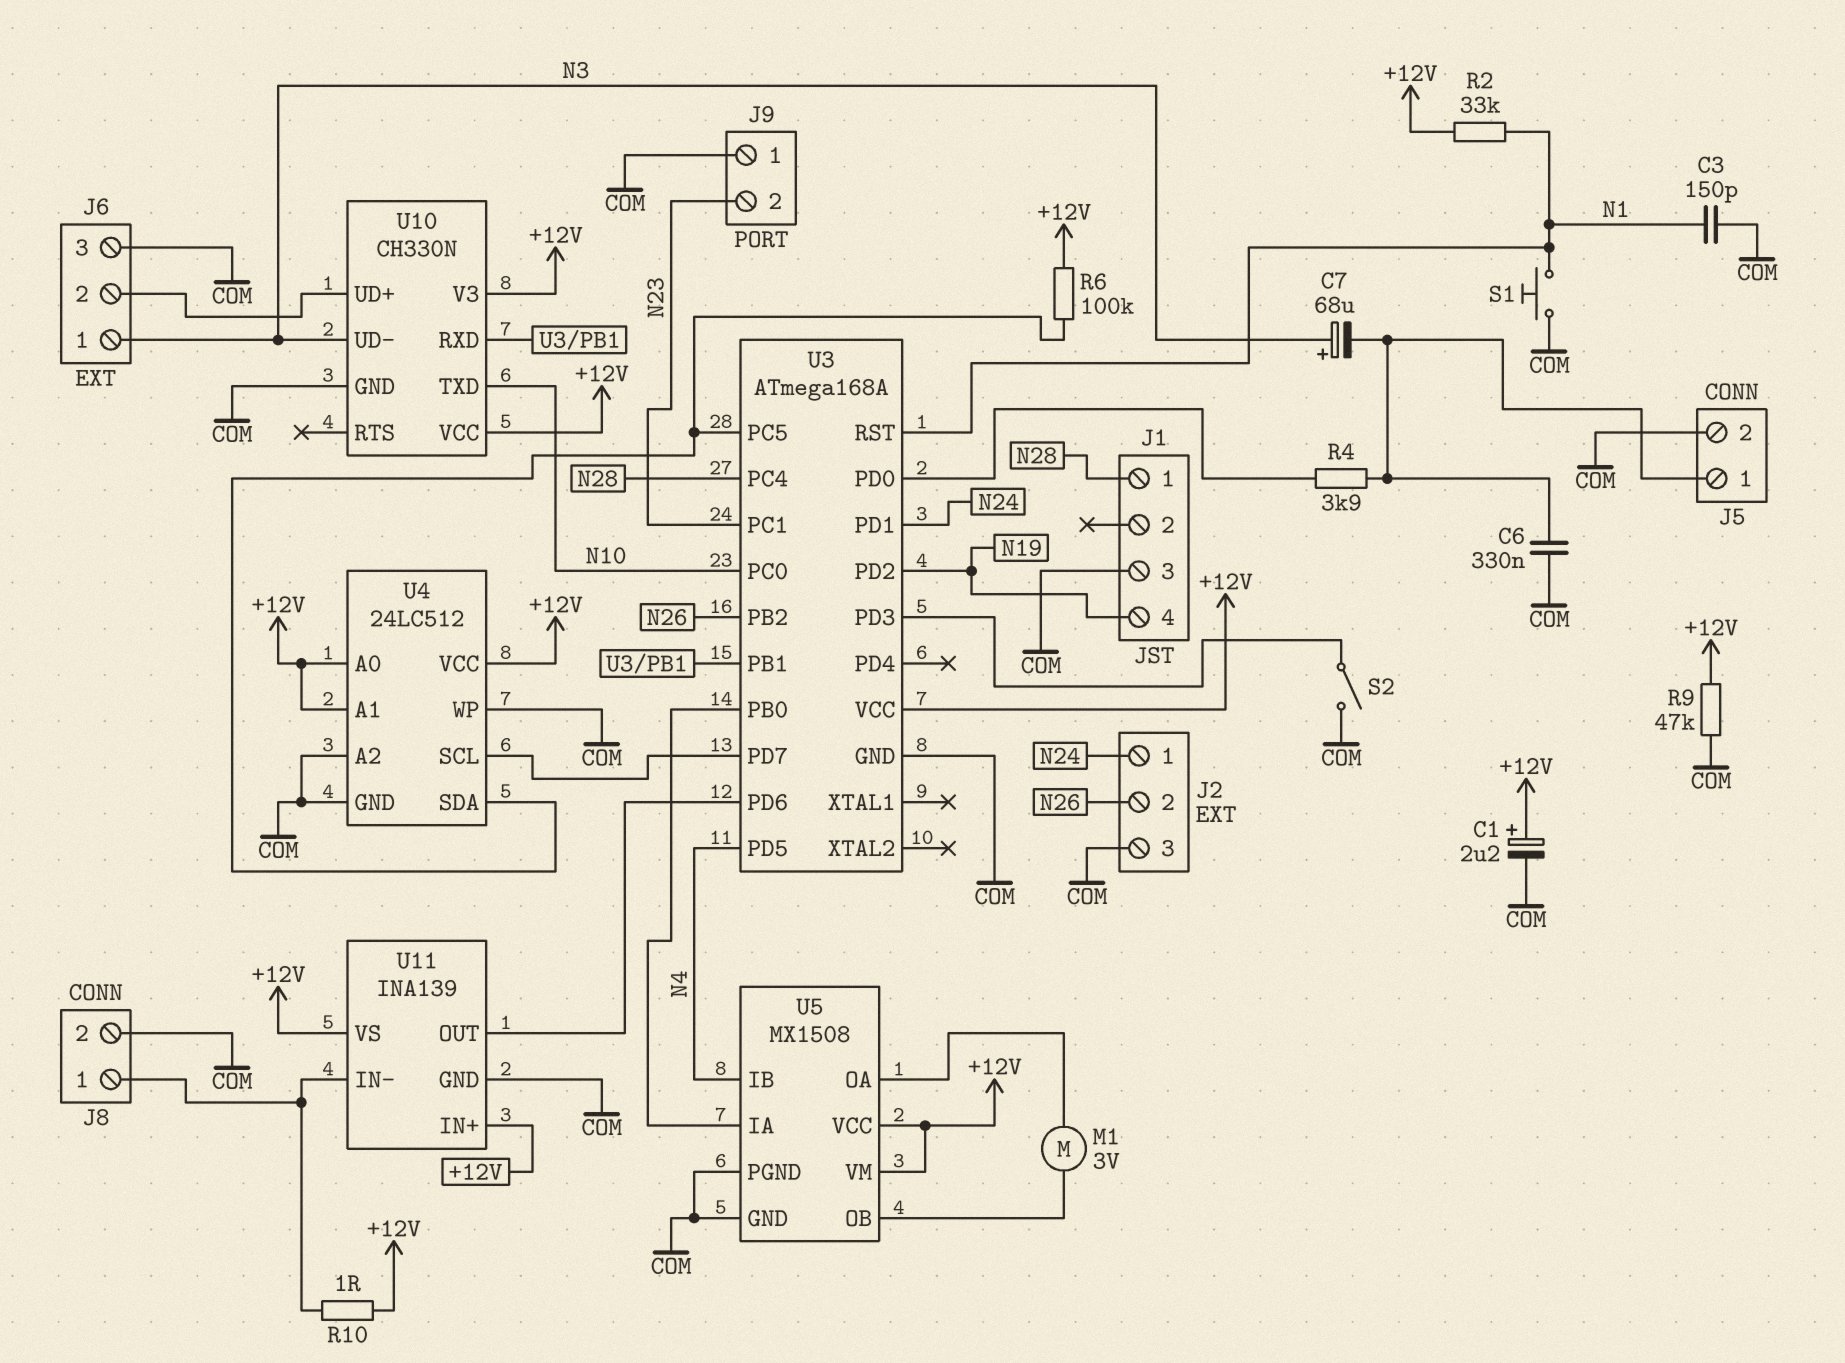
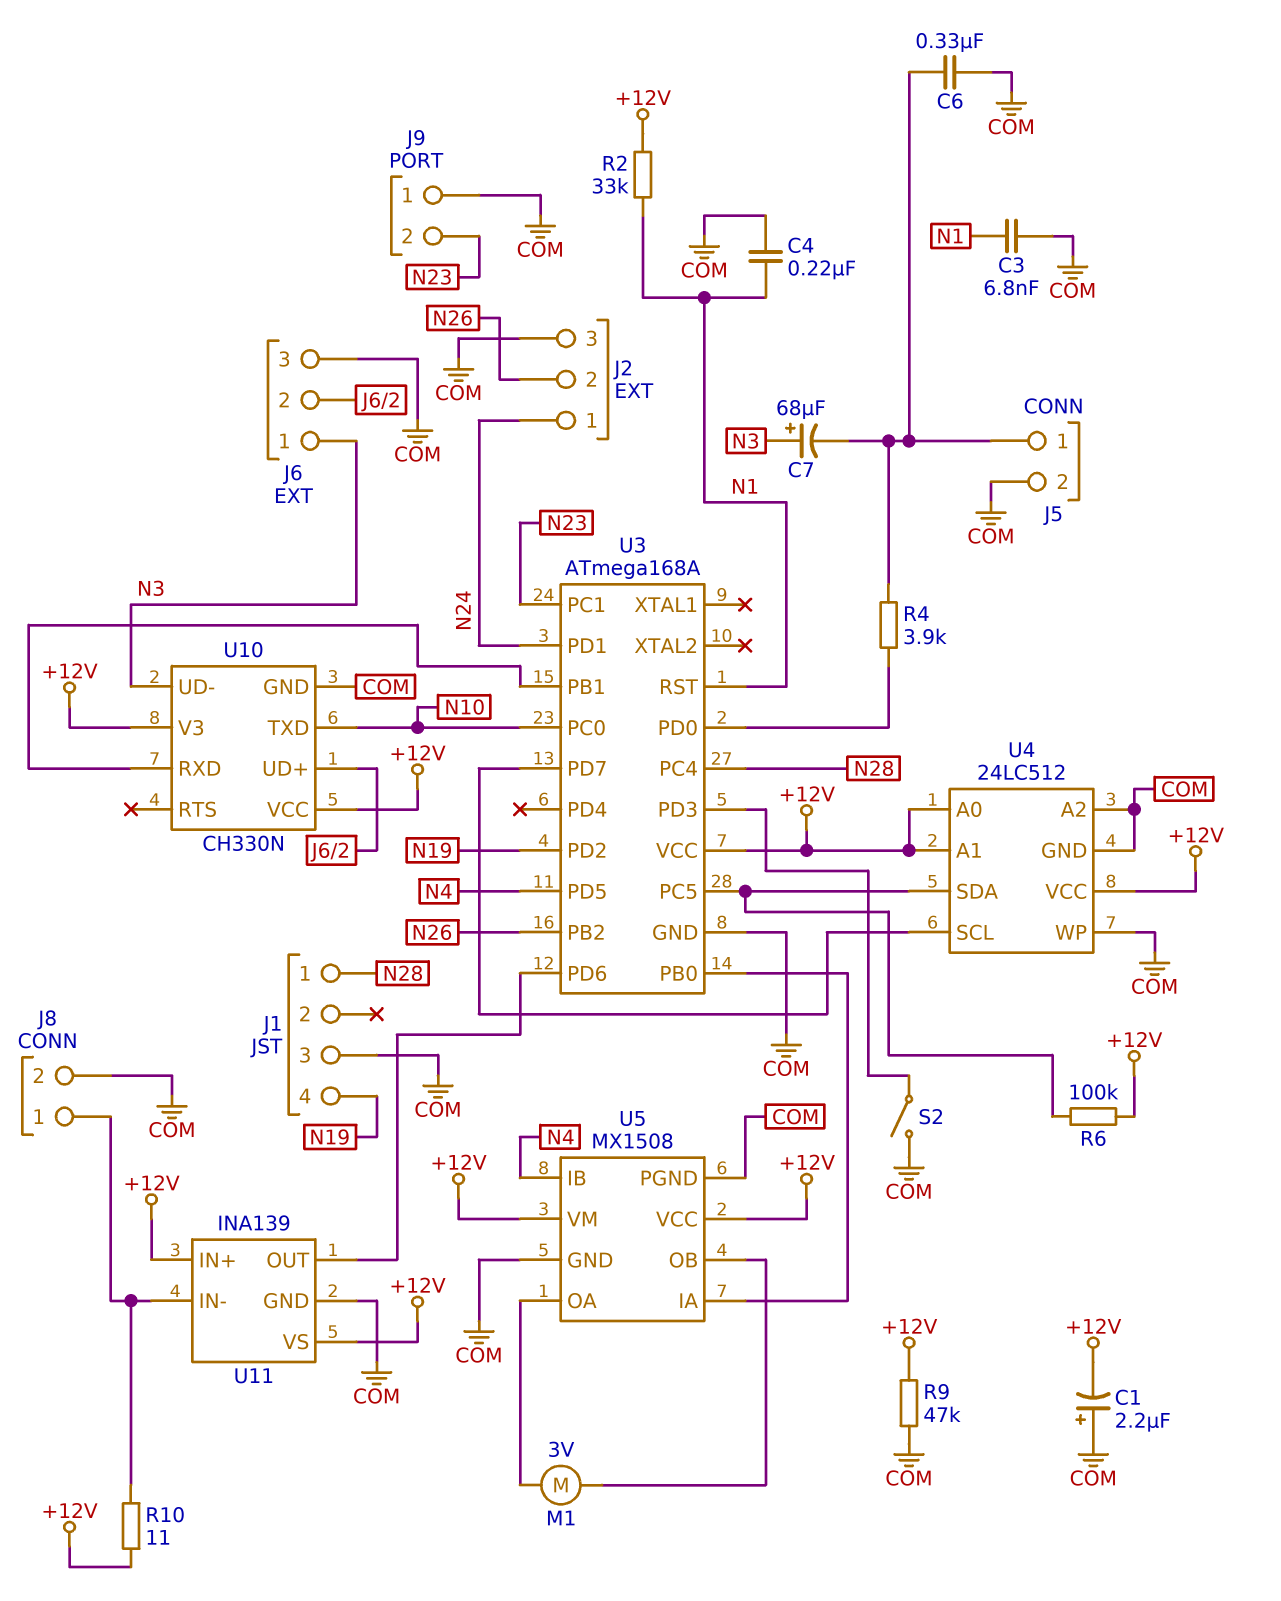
C1: 2.2uF (plus +12V, minus COM) -> 2.2uF (plus COM, minus +12V)
C3: 150pF (COM, N1) -> 6.8nF (COM, N1)
C4: none -> 220nF (COM, N1)
R10: 1 (+12V, J8/1) -> 11 (+12V, J8/1)
S1: button (COM, N1) -> none

